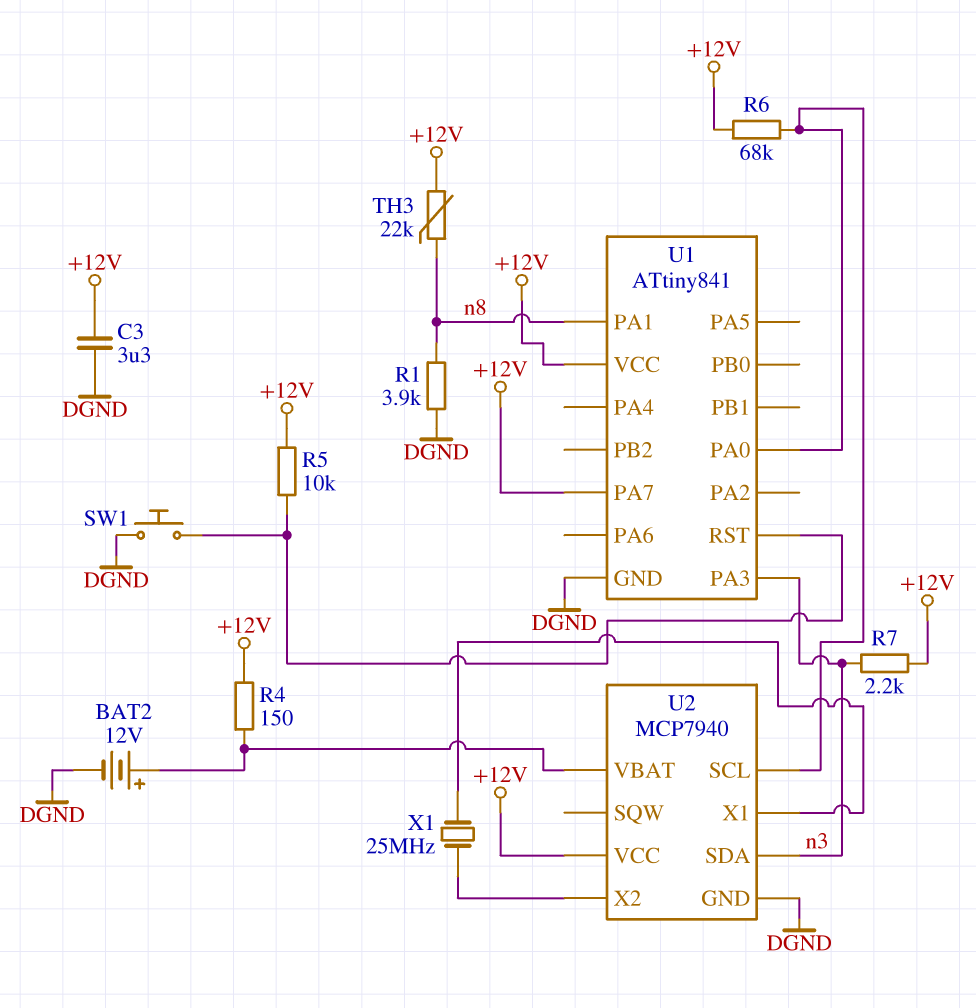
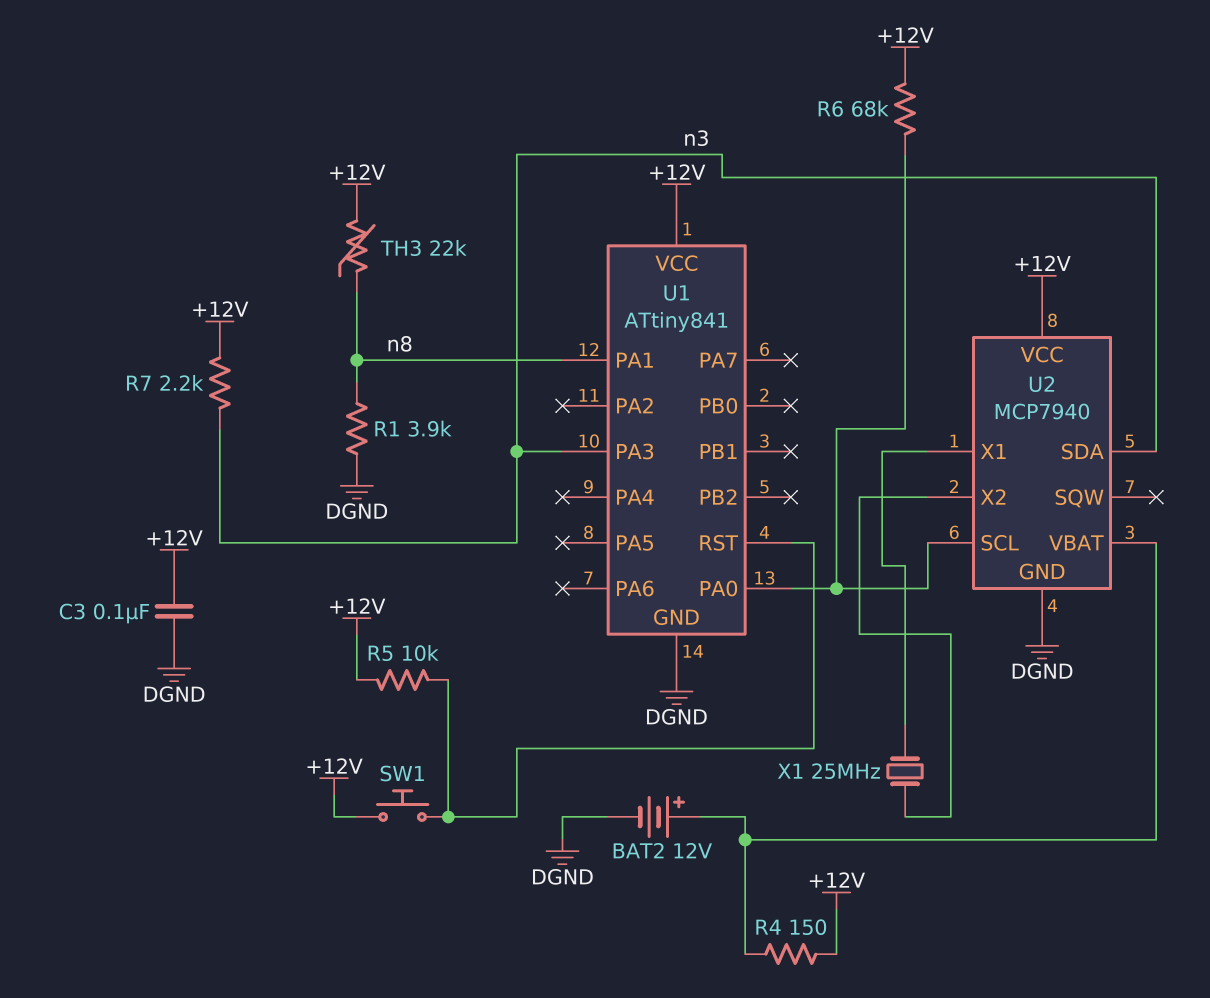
C3: 3.3uF (+12V, DGND) -> 100nF (+12V, DGND)
SW1: button (DGND, U1/RST) -> button (+12V, U1/RST)
U1 pin PA7: +12V -> none

